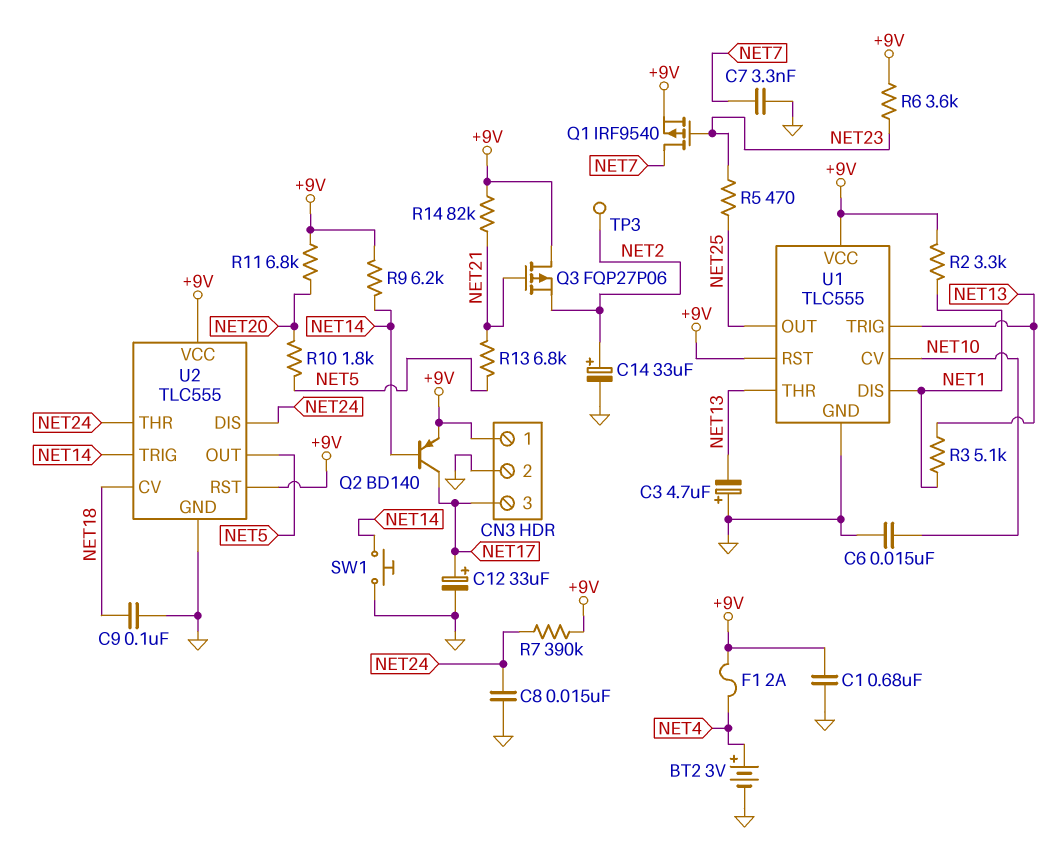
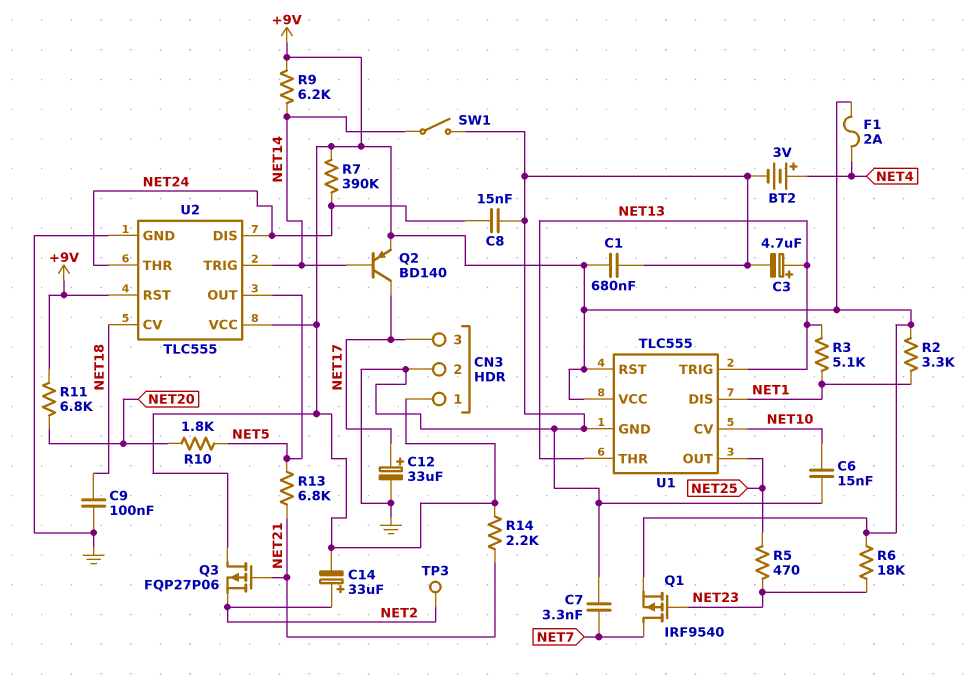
C3: 4.7uF (plus GND, minus NET13) -> 4.7uF (plus NET13, minus GND)
C14: 33uF (plus NET2, minus GND) -> 33uF (plus NET2, minus +9V)
R6: 3.6k (+9V, NET23) -> 18k (+9V, NET23)
R14: 82k (+9V, NET21) -> 2.2k (+9V, NET21)
SW1: button (GND, NET14) -> switch (GND, NET14)

